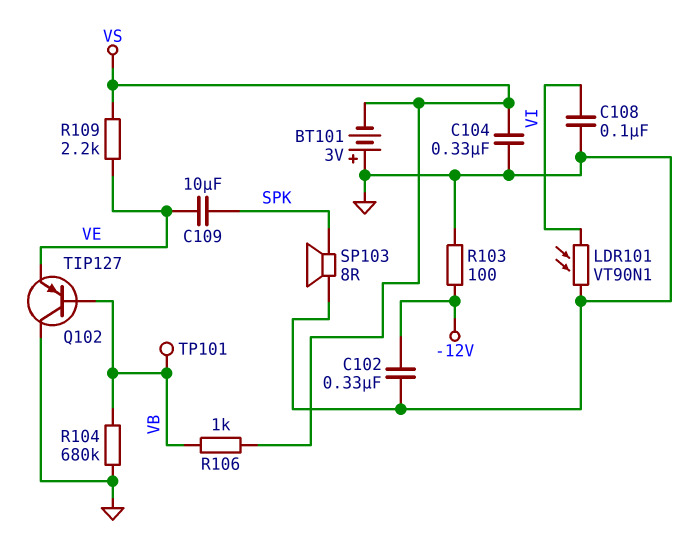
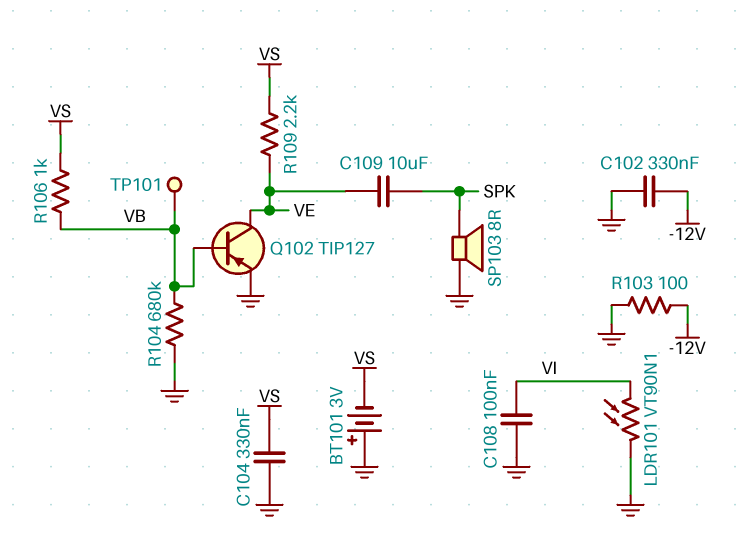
Q102: PNP TIP127 (B VB, C GND, E VE) -> PNP TIP127 (B VB, C VE, E GND)

